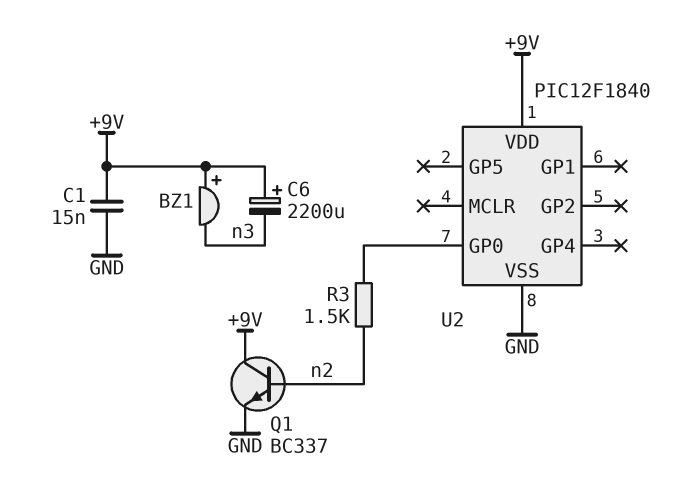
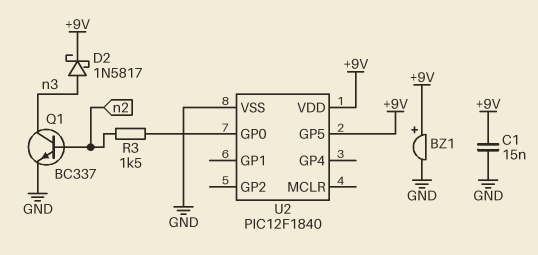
BZ1: buzzer (plus +9V, minus n3) -> buzzer (plus +9V, minus GND)
C6: 2200uF (plus +9V, minus n3) -> none
D2: none -> schottky 1N5817 (A n3, K +9V)
Q1: NPN BC337 (B n2, C +9V, E GND) -> NPN BC337 (B n2, C n3, E GND)
U2 pin GP5: none -> +9V

